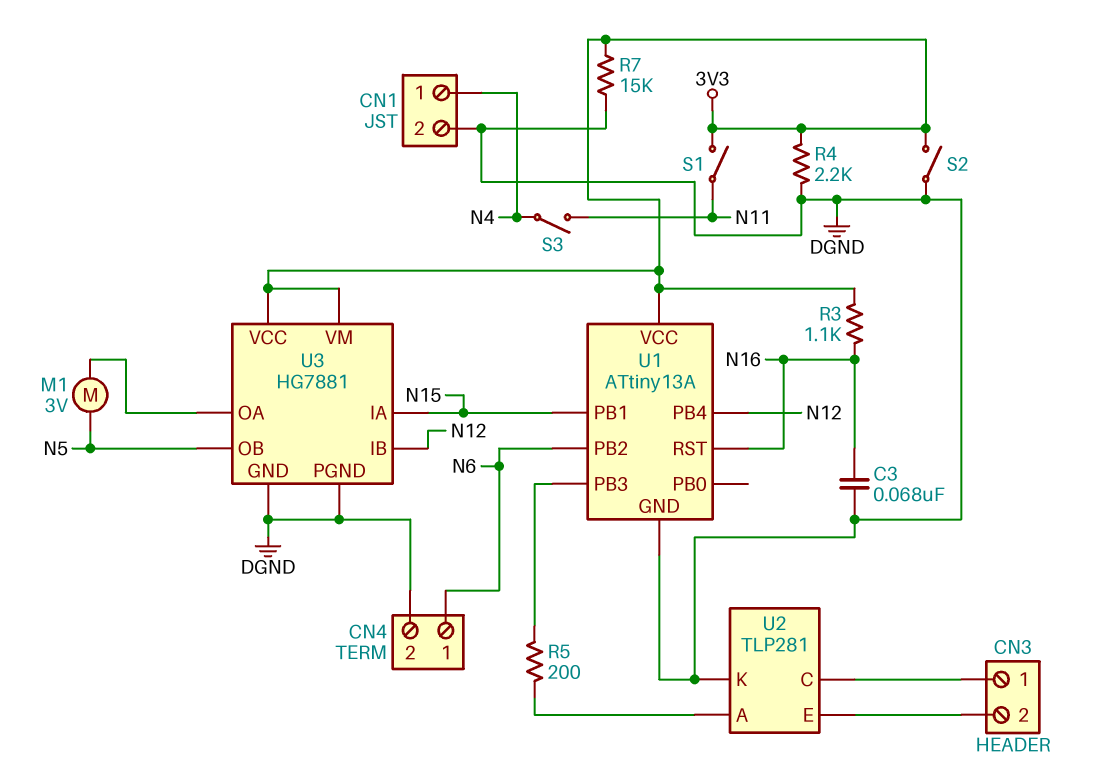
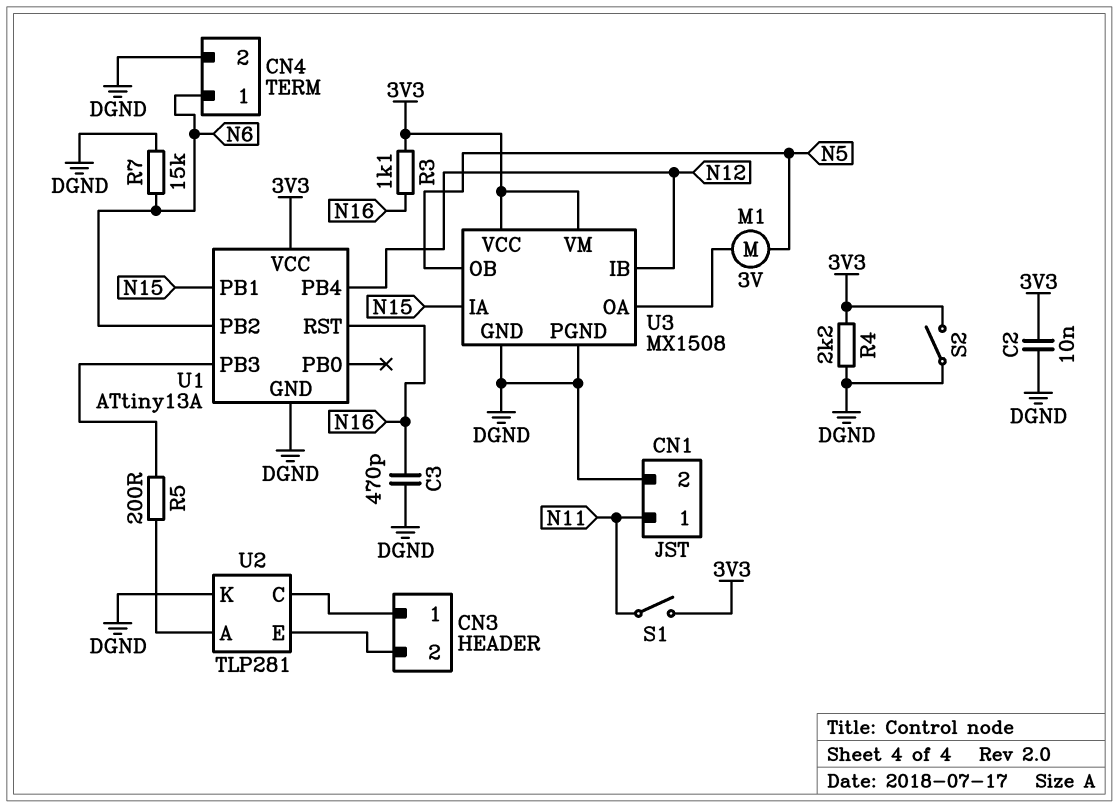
C2: none -> 10nF (3V3, DGND)
C3: 68nF (DGND, N16) -> 470pF (DGND, N16)
CN1 pin 1: N4 -> N11
R7: 15k (3V3, DGND) -> 15k (DGND, N6)
S3: switch (N4, N11) -> none
U3: HG7881 -> MX1508

